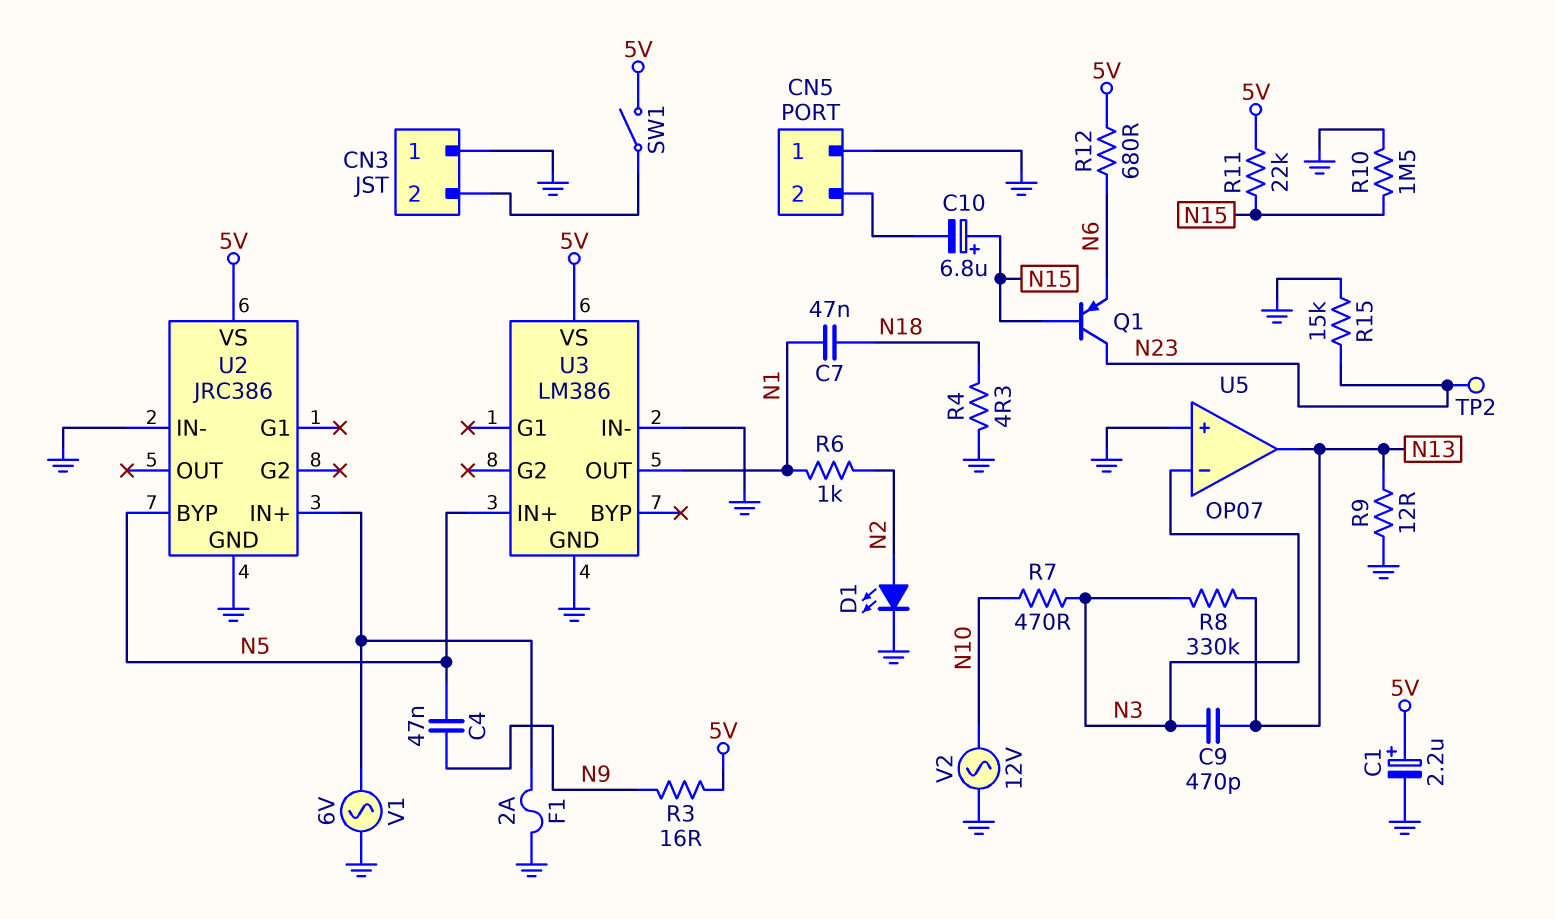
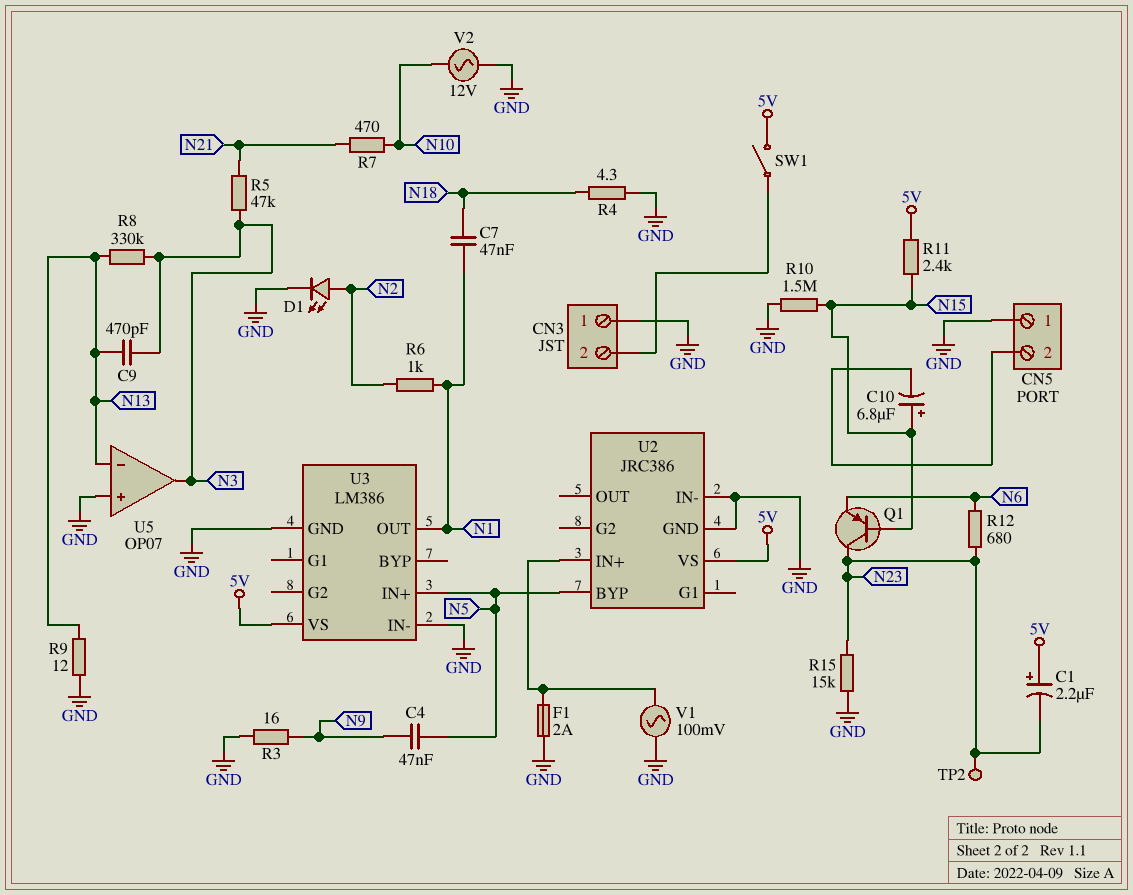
C1: 2.2uF (plus 5V, minus GND) -> 2.2uF (plus 5V, minus N23)
R3: 16 (5V, N9) -> 16 (GND, N9)
R5: none -> 47k (N3, N21)
R7: 470 (N3, N10) -> 470 (N10, N21)
R11: 22k (5V, N15) -> 2.4k (5V, N15)
R12: 680 (5V, N6) -> 680 (N6, N23)
U5 pin in-: N3 -> N13
U5 pin out: N13 -> N3
V1: AC 6V (GND, U2/IN+) -> AC 100mV (GND, U2/IN+)

